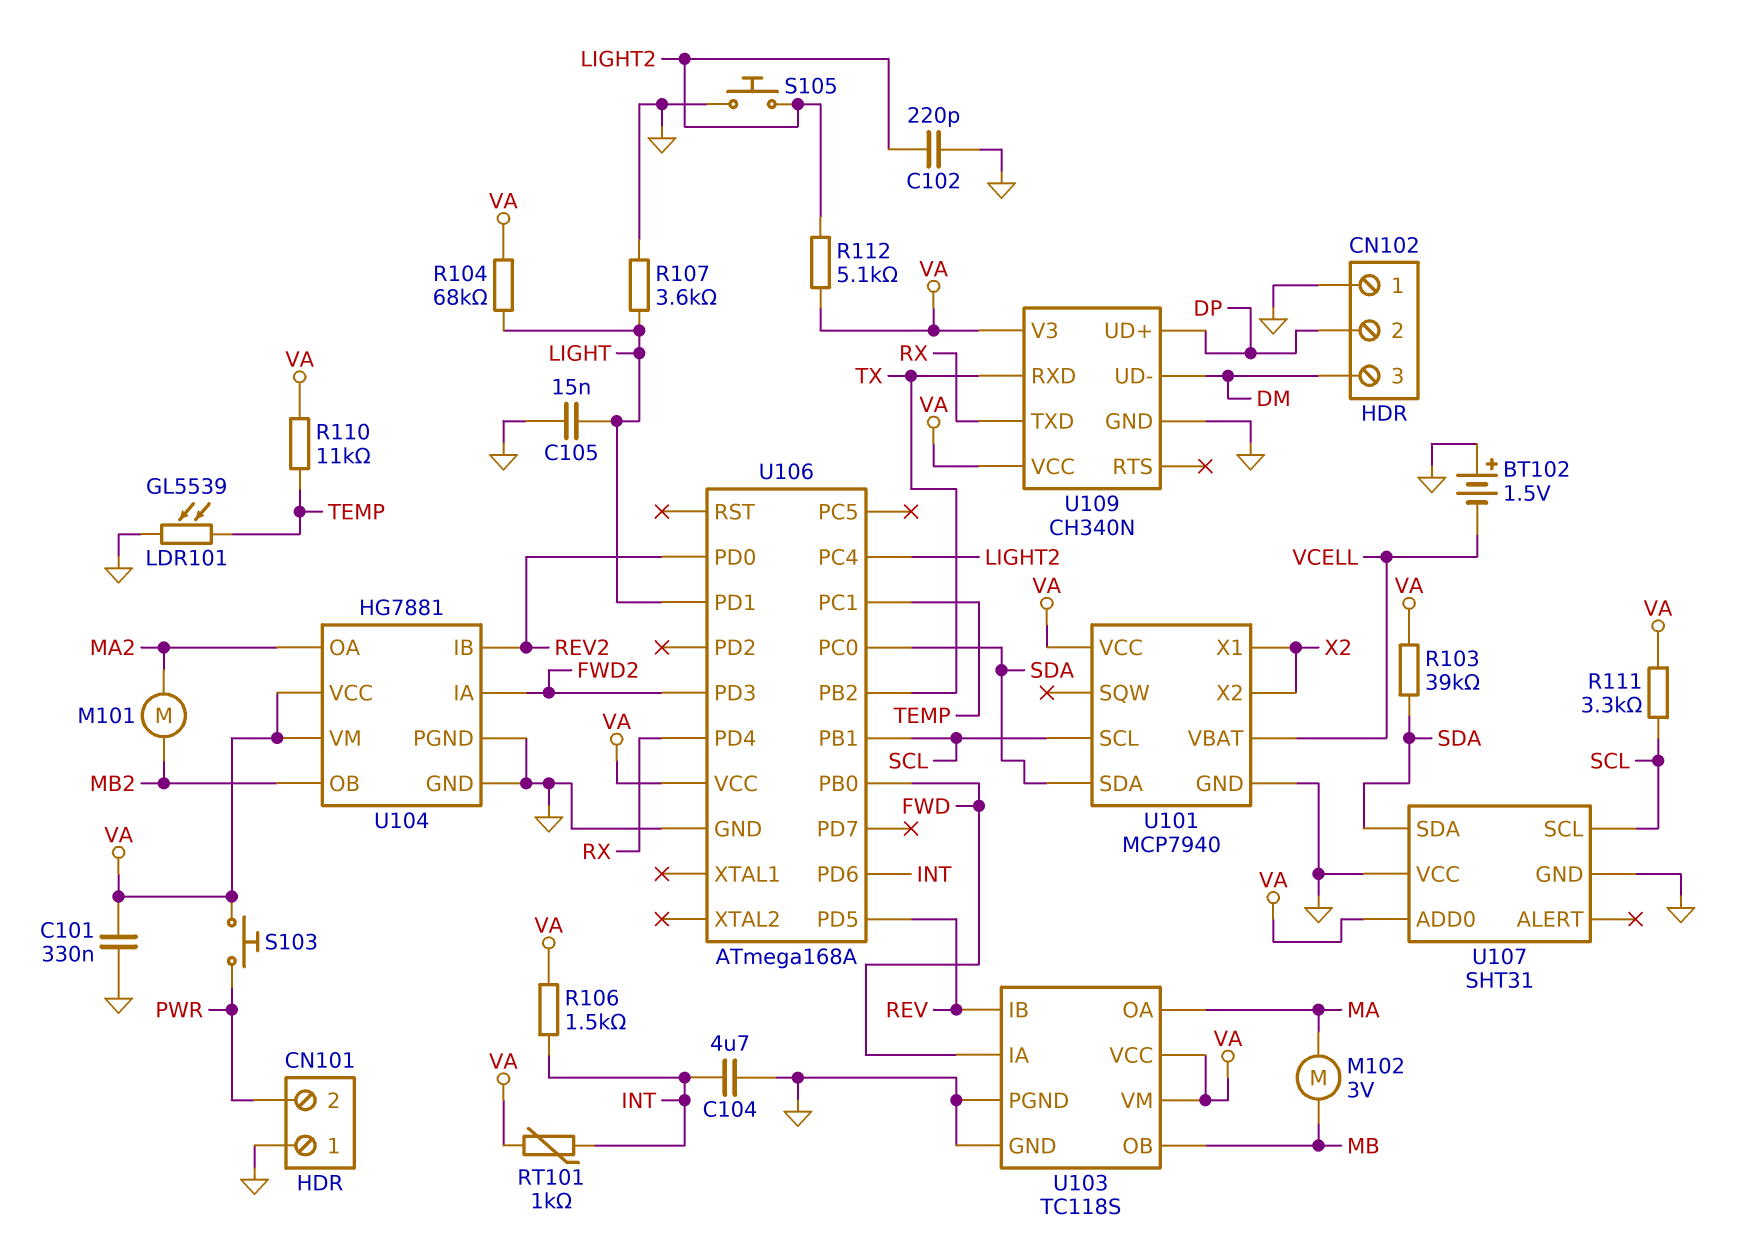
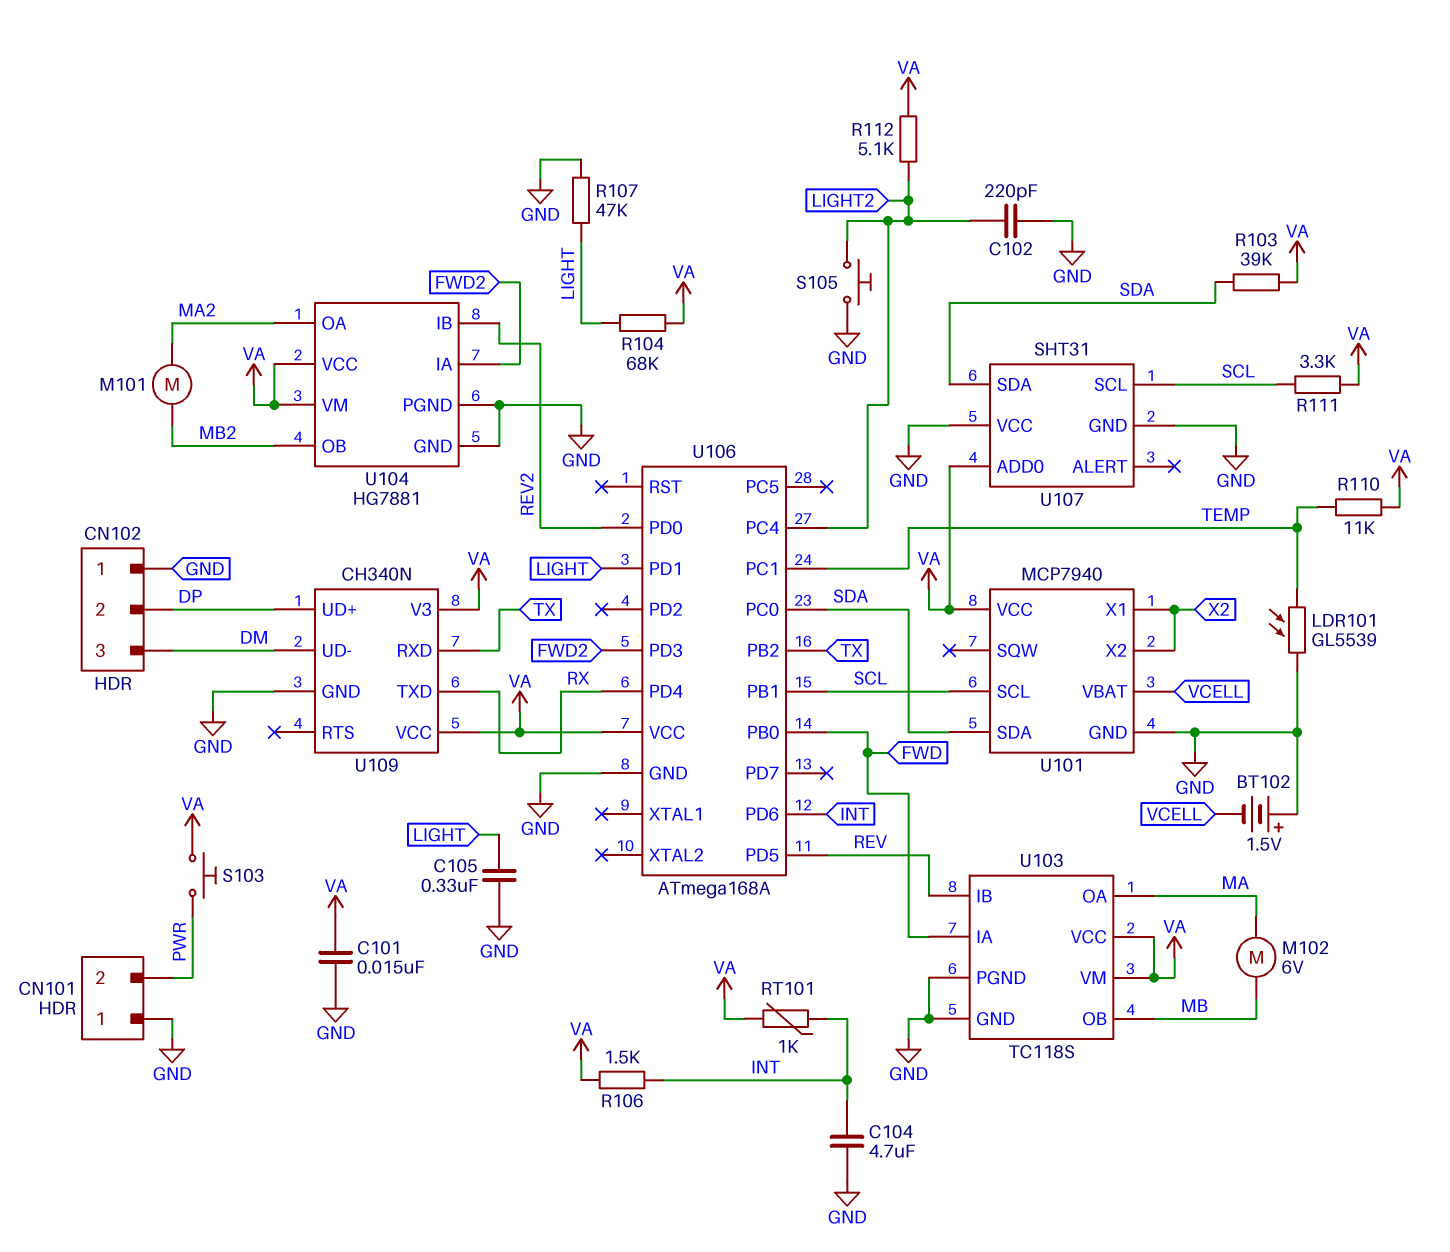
C101: 330nF (GND, VA) -> 15nF (GND, VA)
C105: 15nF (GND, LIGHT) -> 330nF (GND, LIGHT)
M102: motor 3V (MA, MB) -> motor 6V (MA, MB)
R107: 3.6k (GND, LIGHT) -> 47k (GND, LIGHT)

